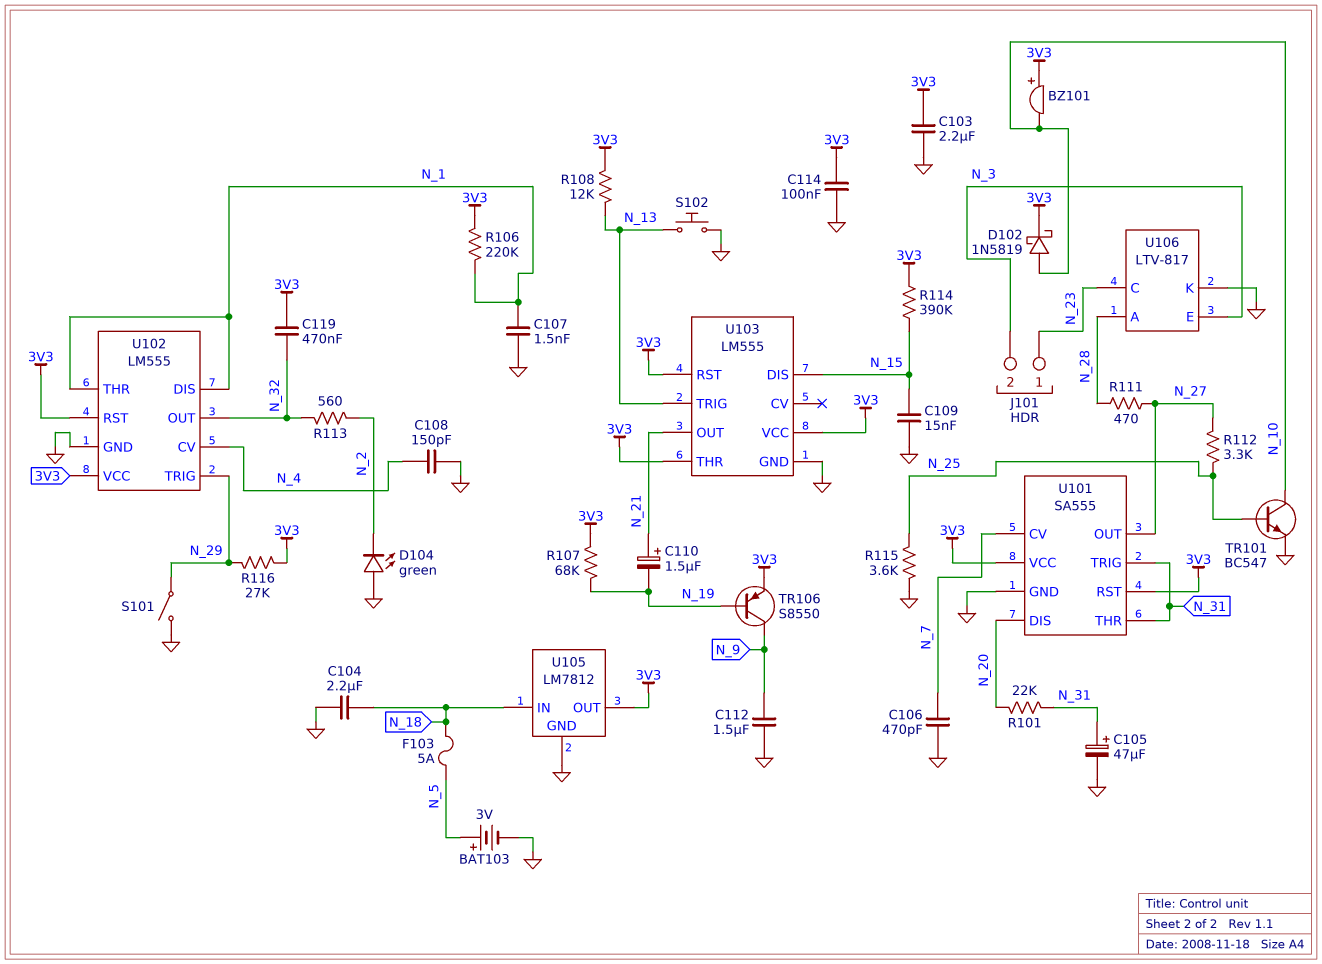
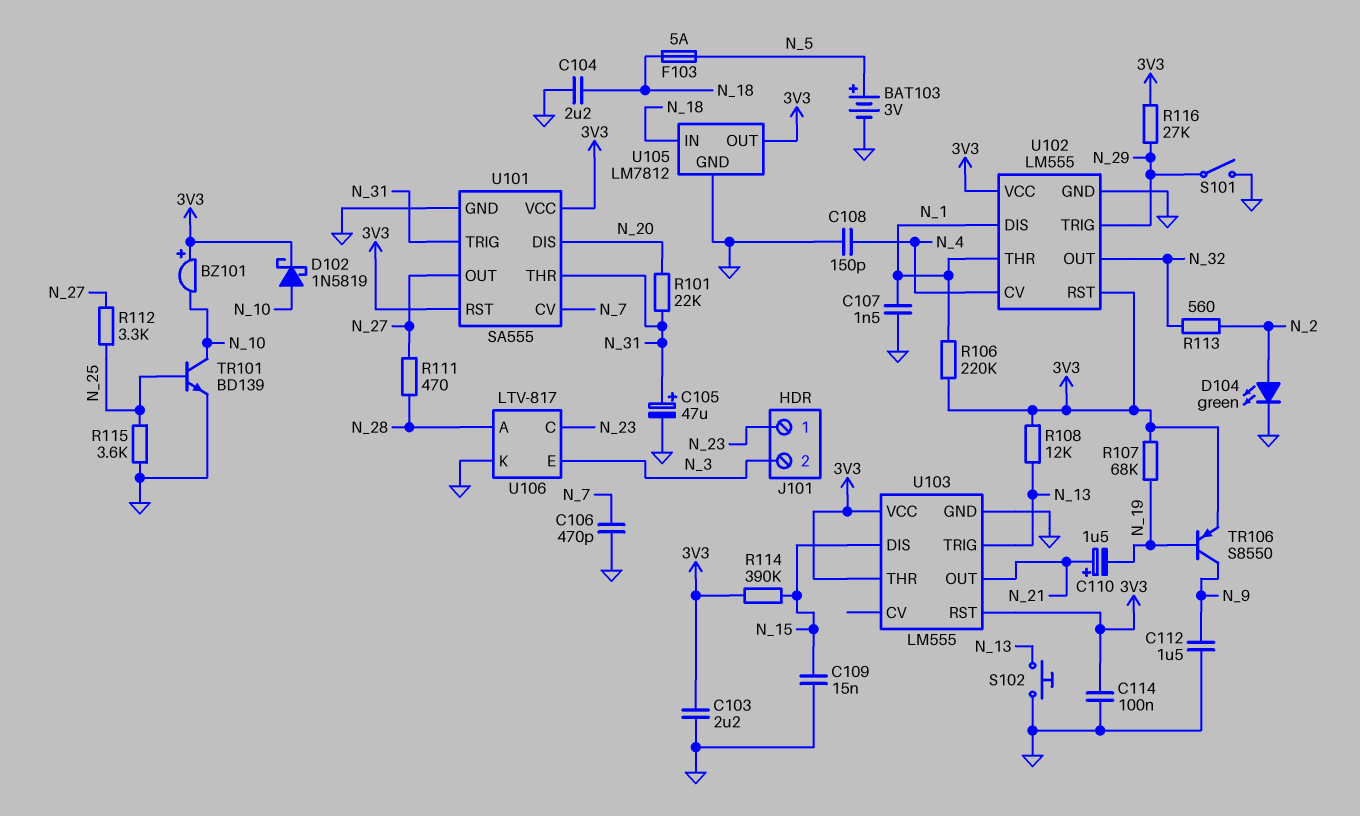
C119: 470nF (3V3, N_32) -> none
D104: LED green (A GND, K N_2) -> LED green (A N_2, K GND)
TR101: NPN BC547 (B N_25, C N_10, E GND) -> NPN BD139 (B N_25, C N_10, E GND)

